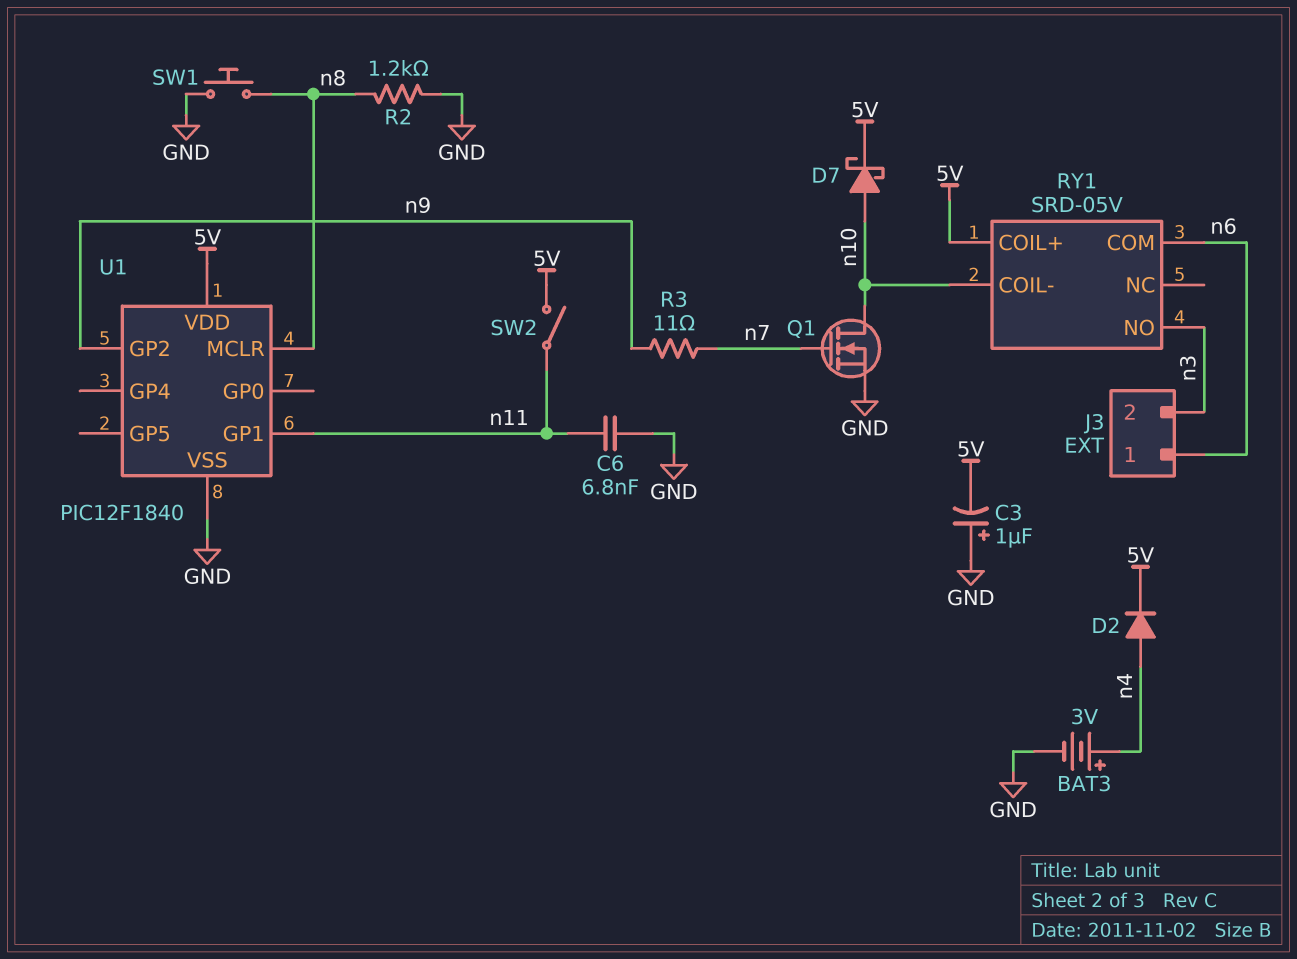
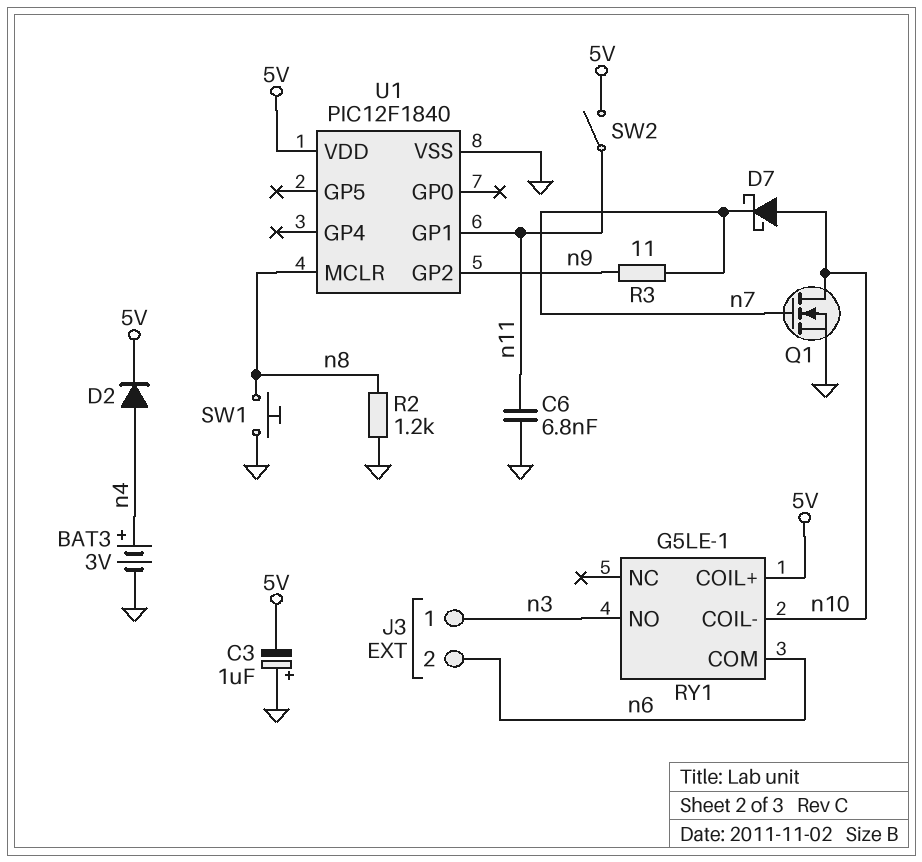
D7: schottky (A n10, K 5V) -> schottky (A n10, K n7)
J3 pin 1: n6 -> n3
J3 pin 2: n3 -> n6
RY1: SRD-05V -> G5LE-1

